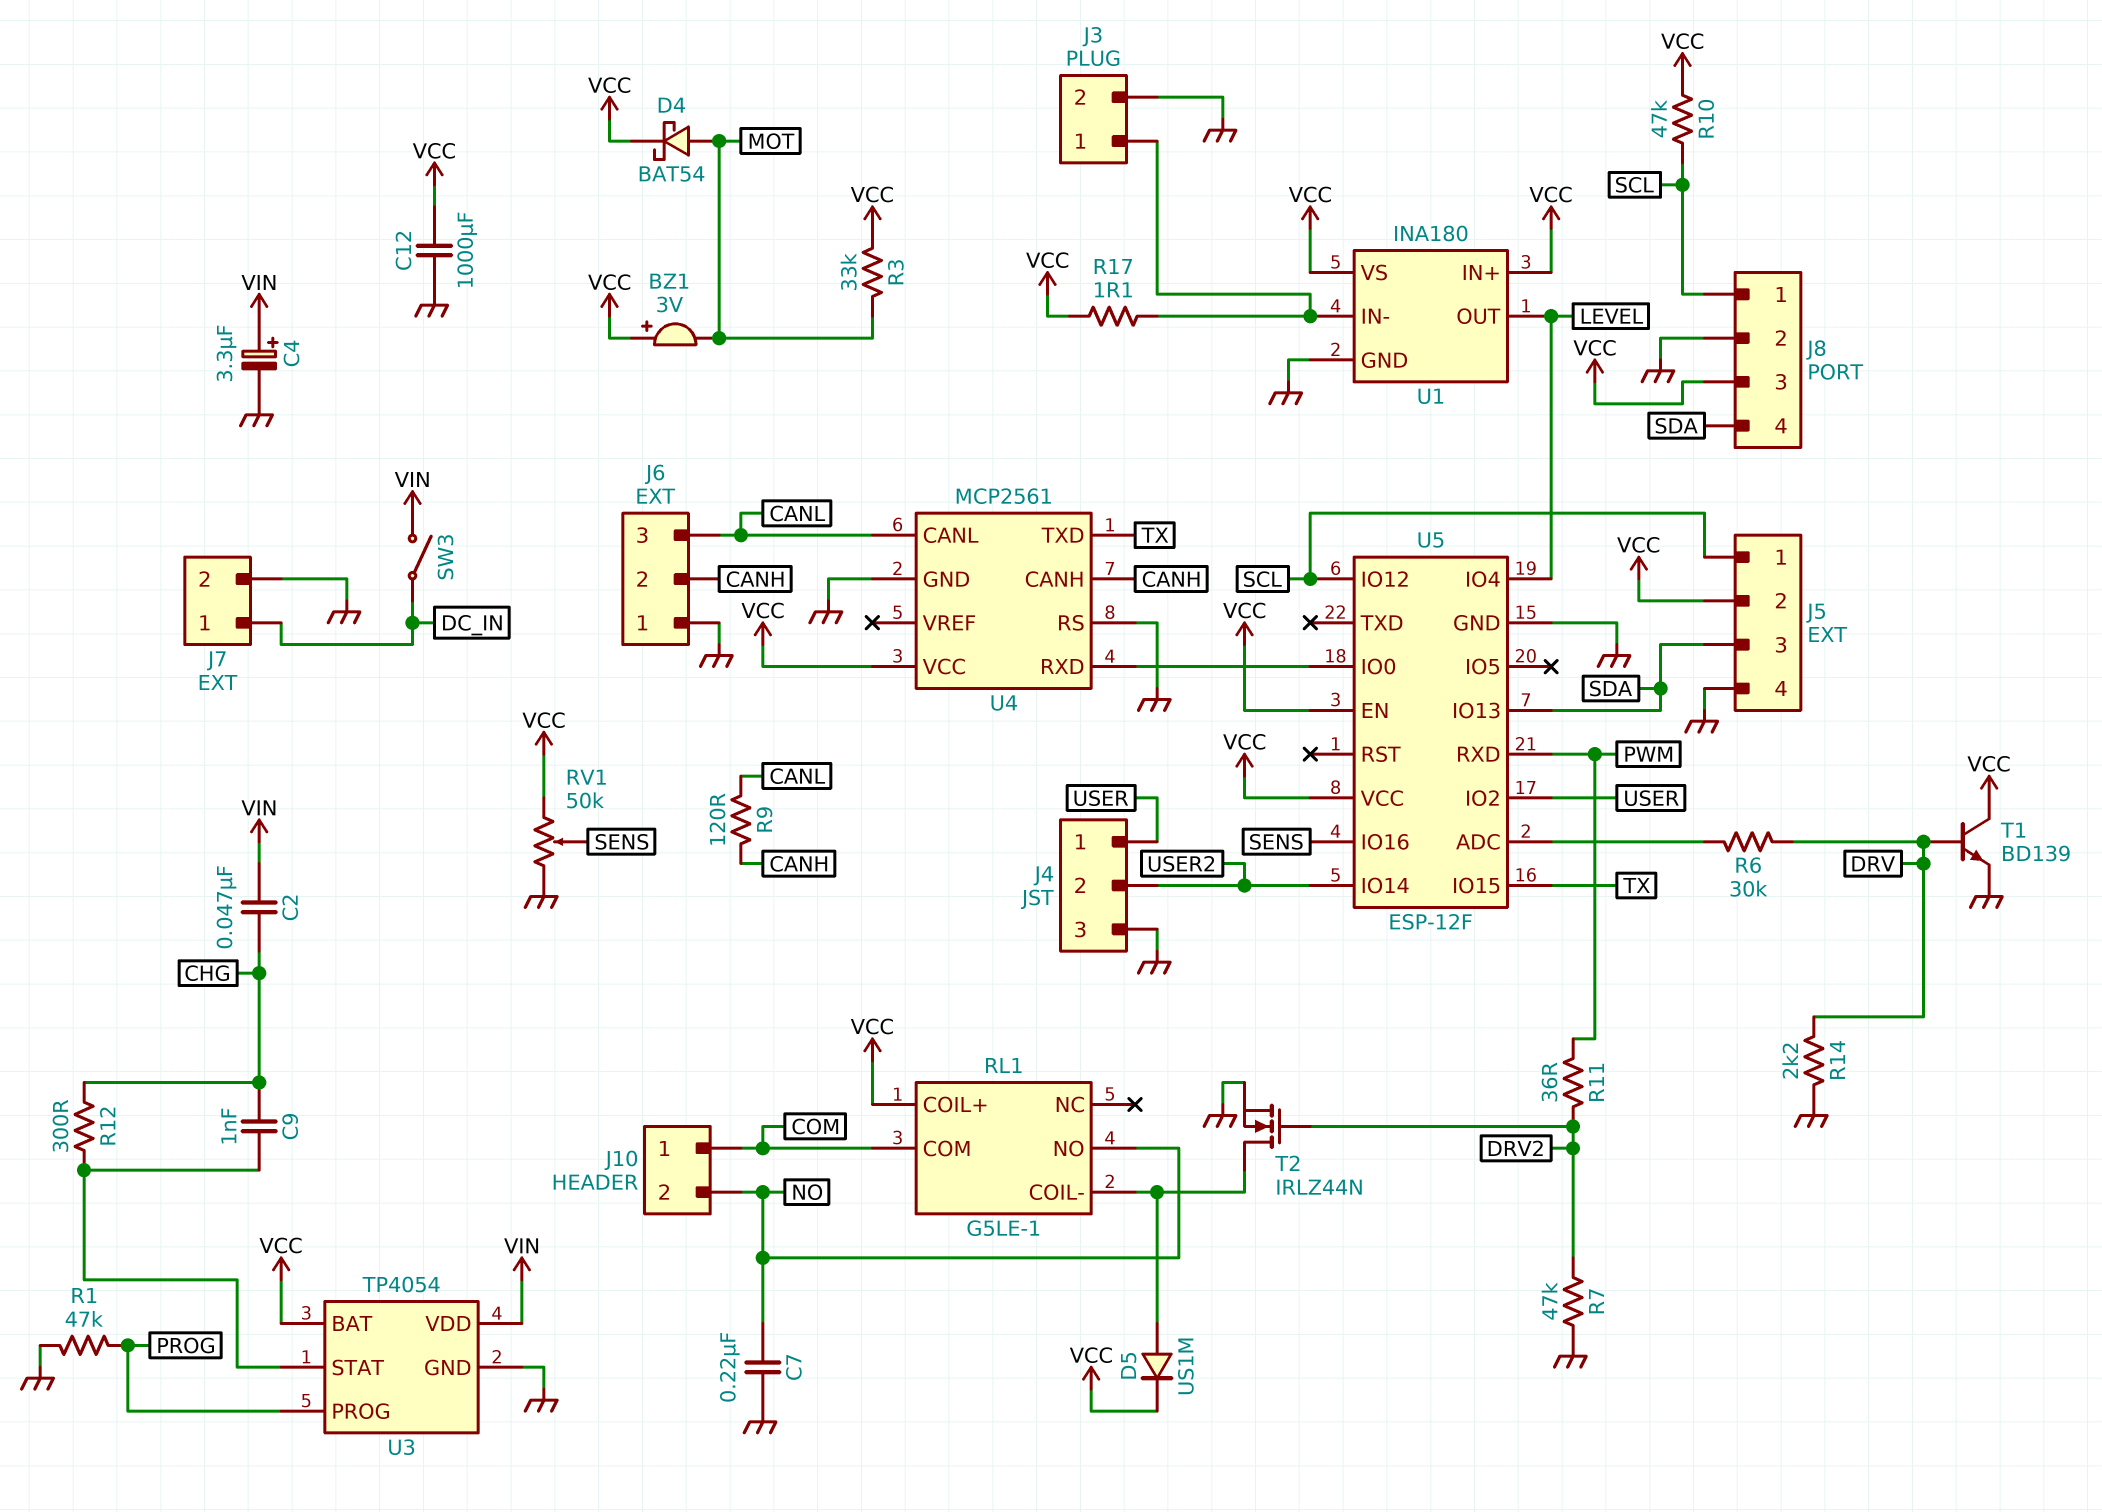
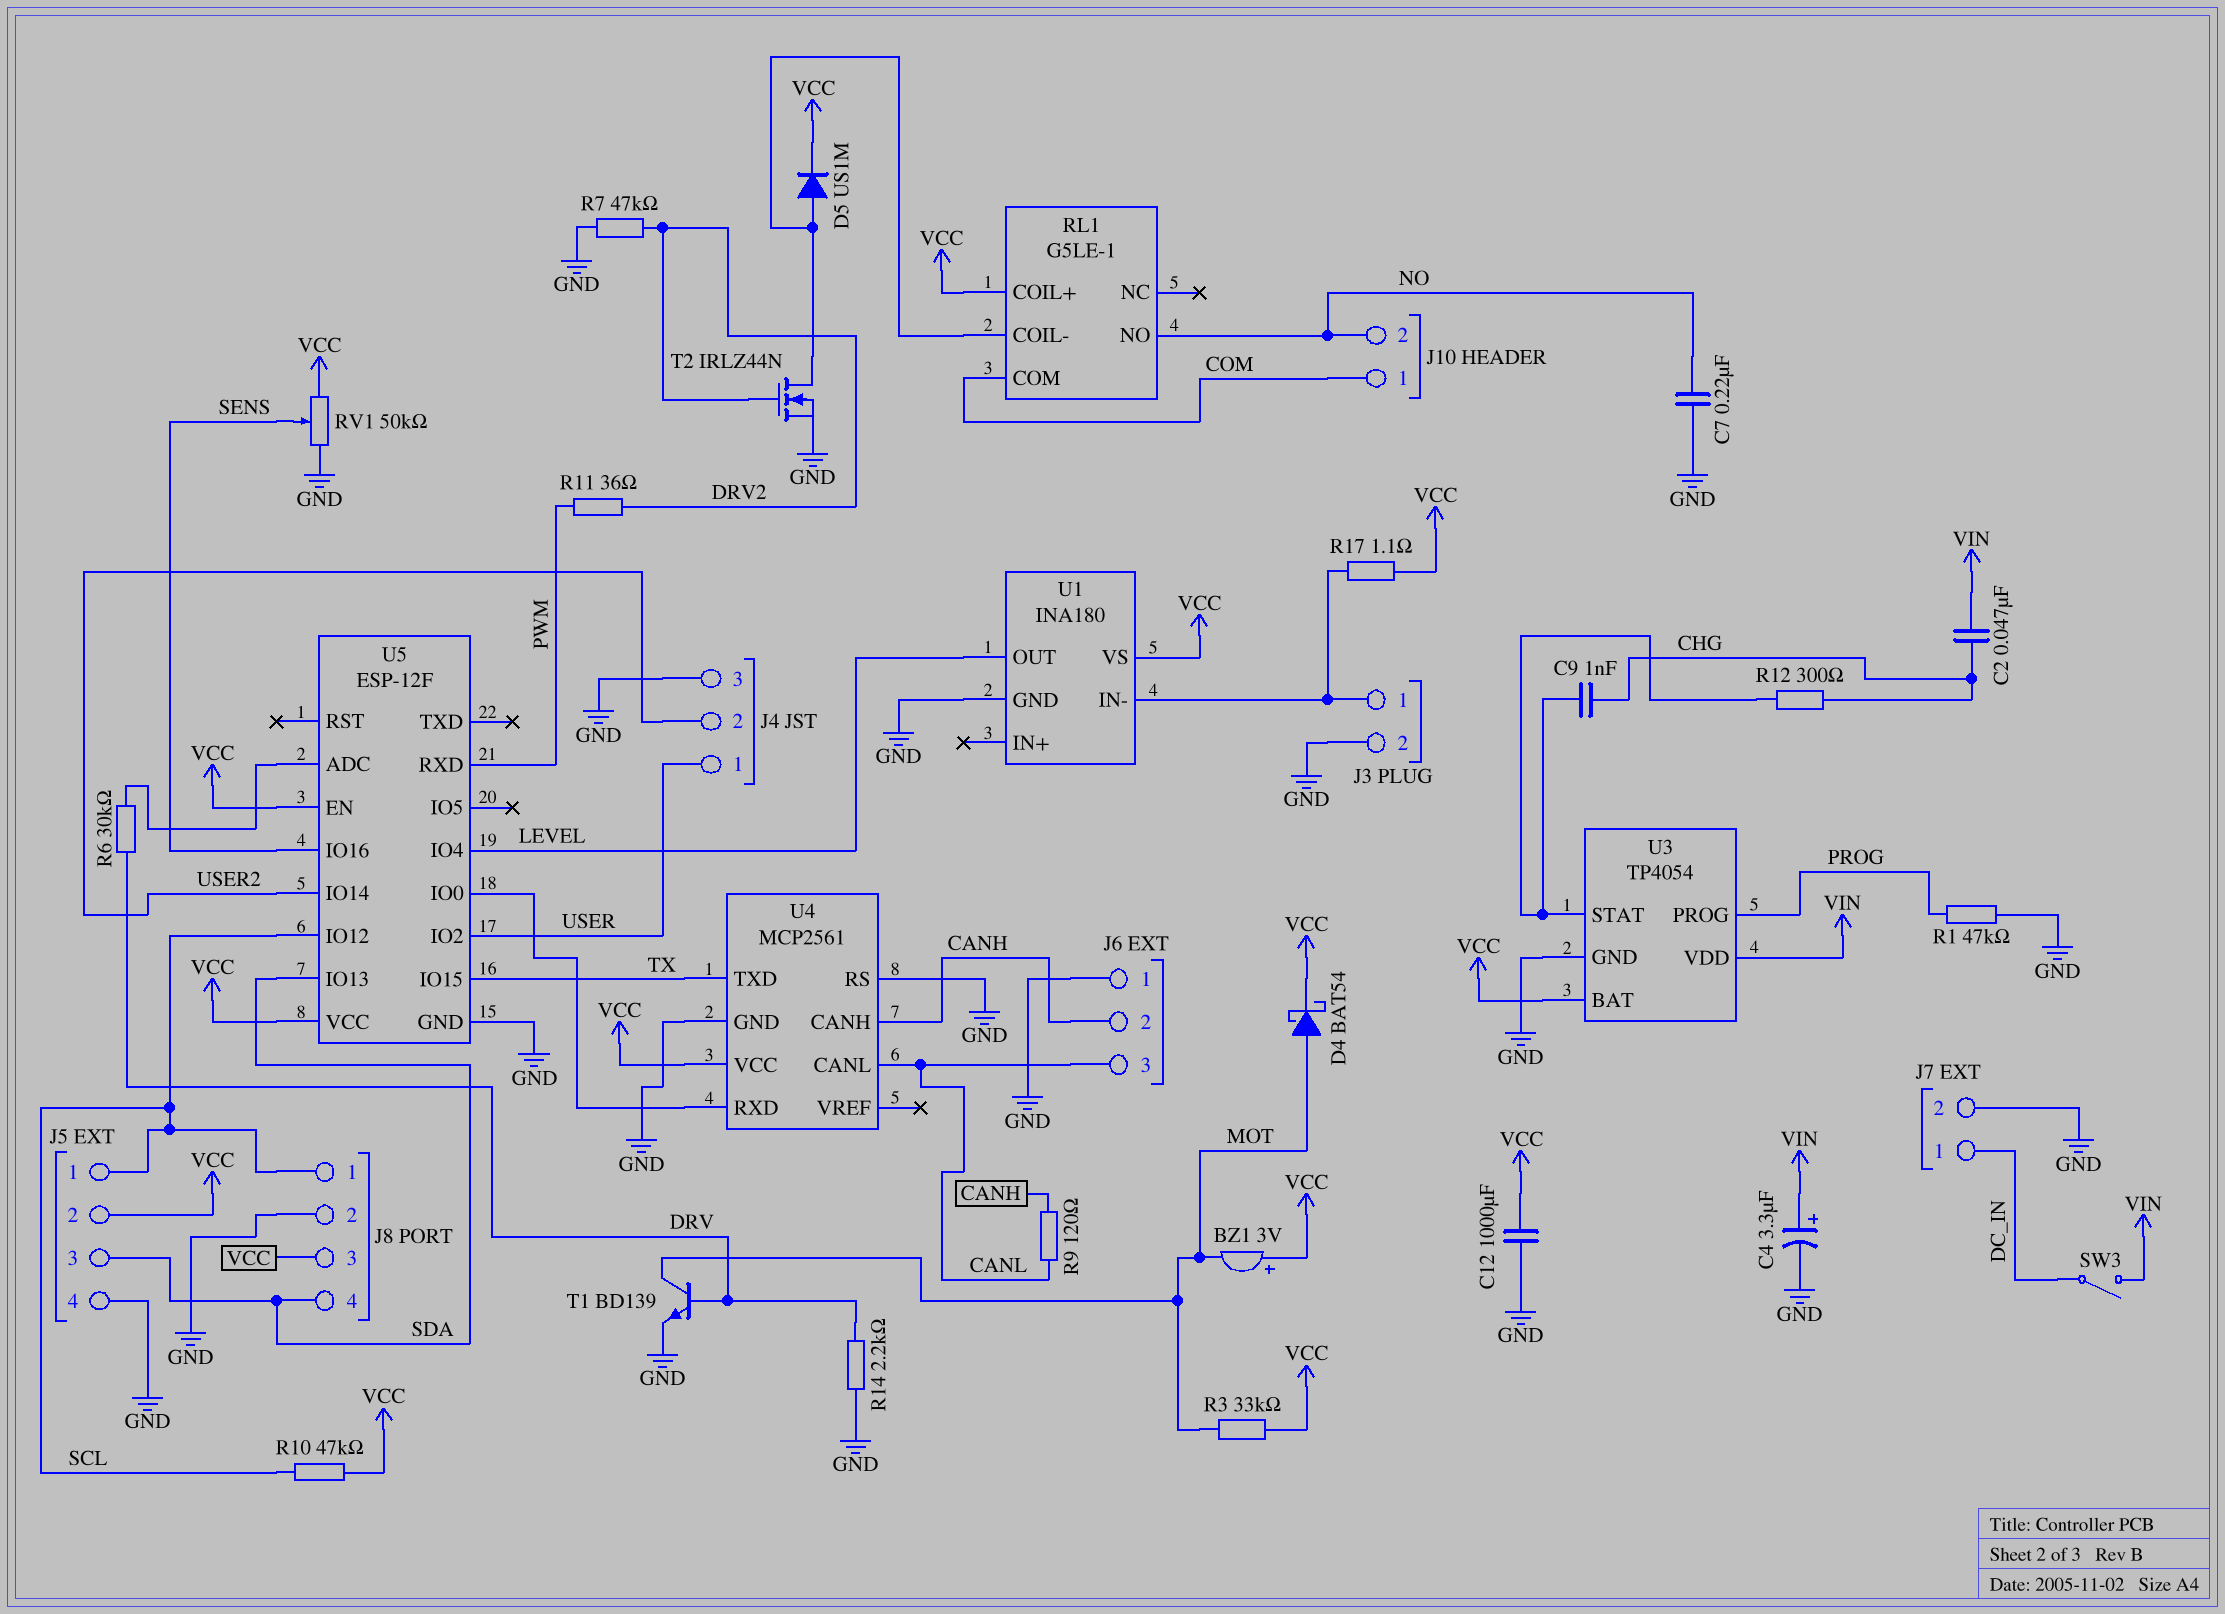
T1: NPN BD139 (B DRV, C VCC, E GND) -> NPN BD139 (B DRV, C MOT, E GND)
U1 pin IN+: VCC -> none

